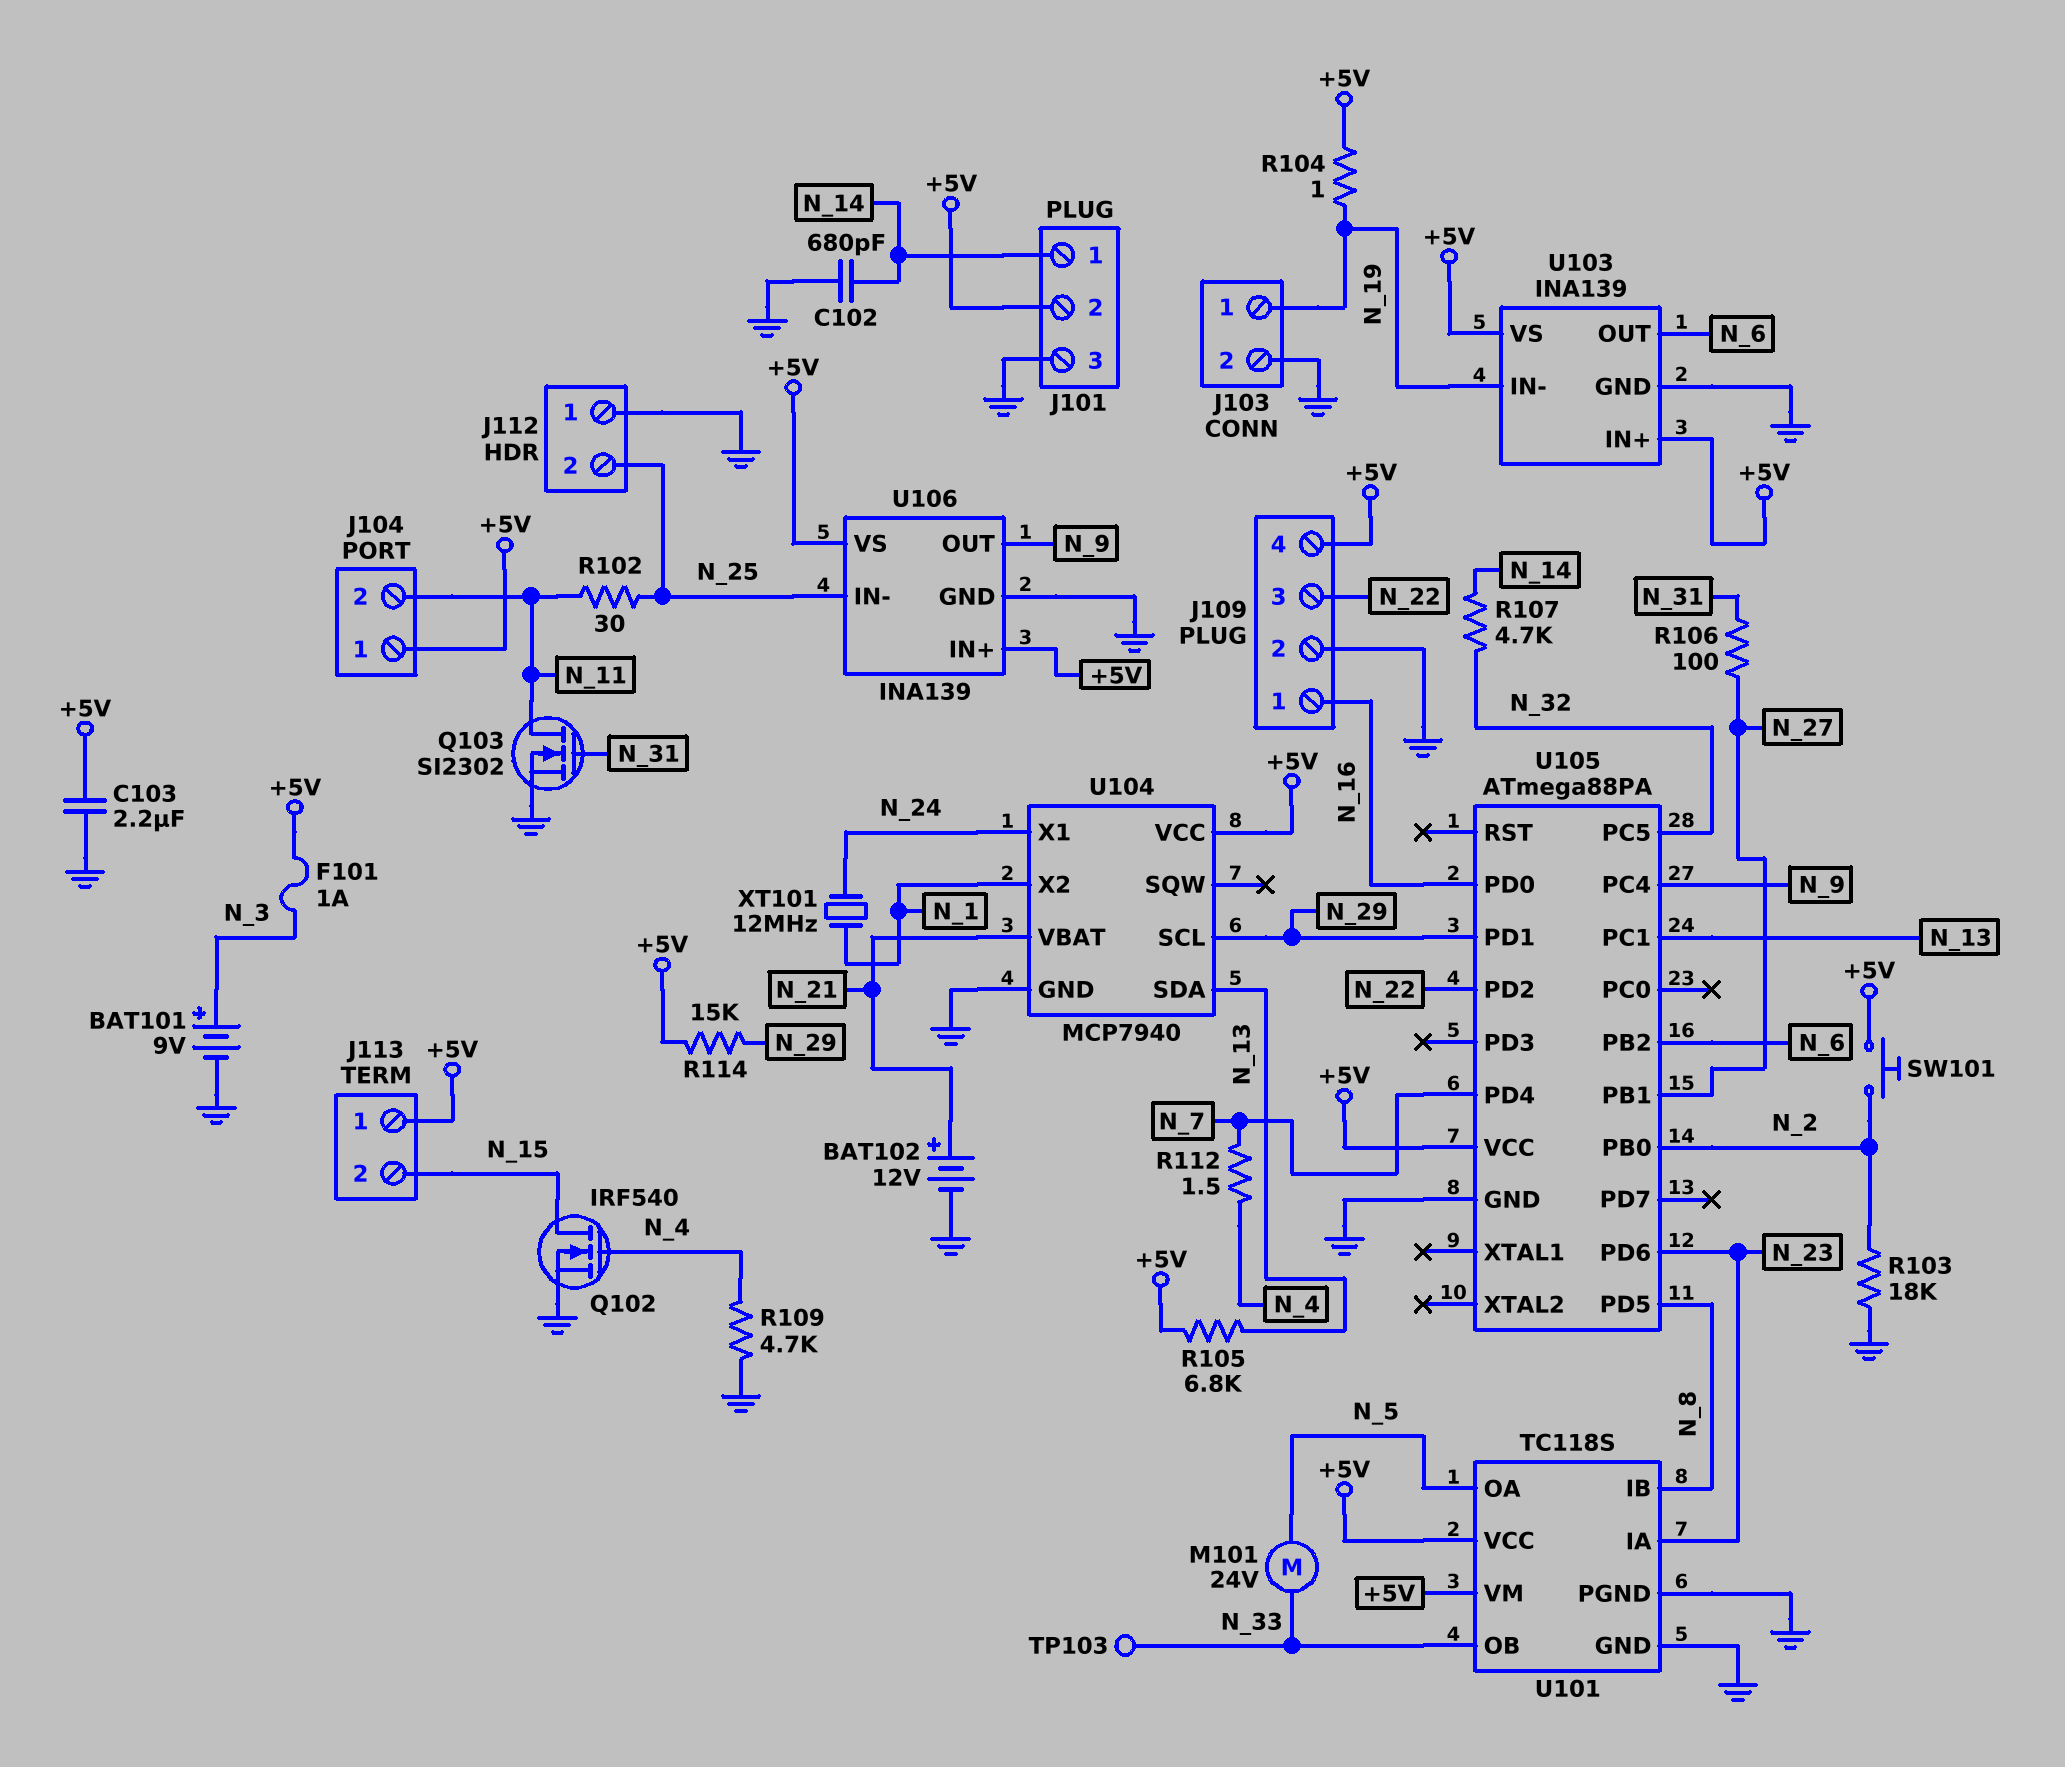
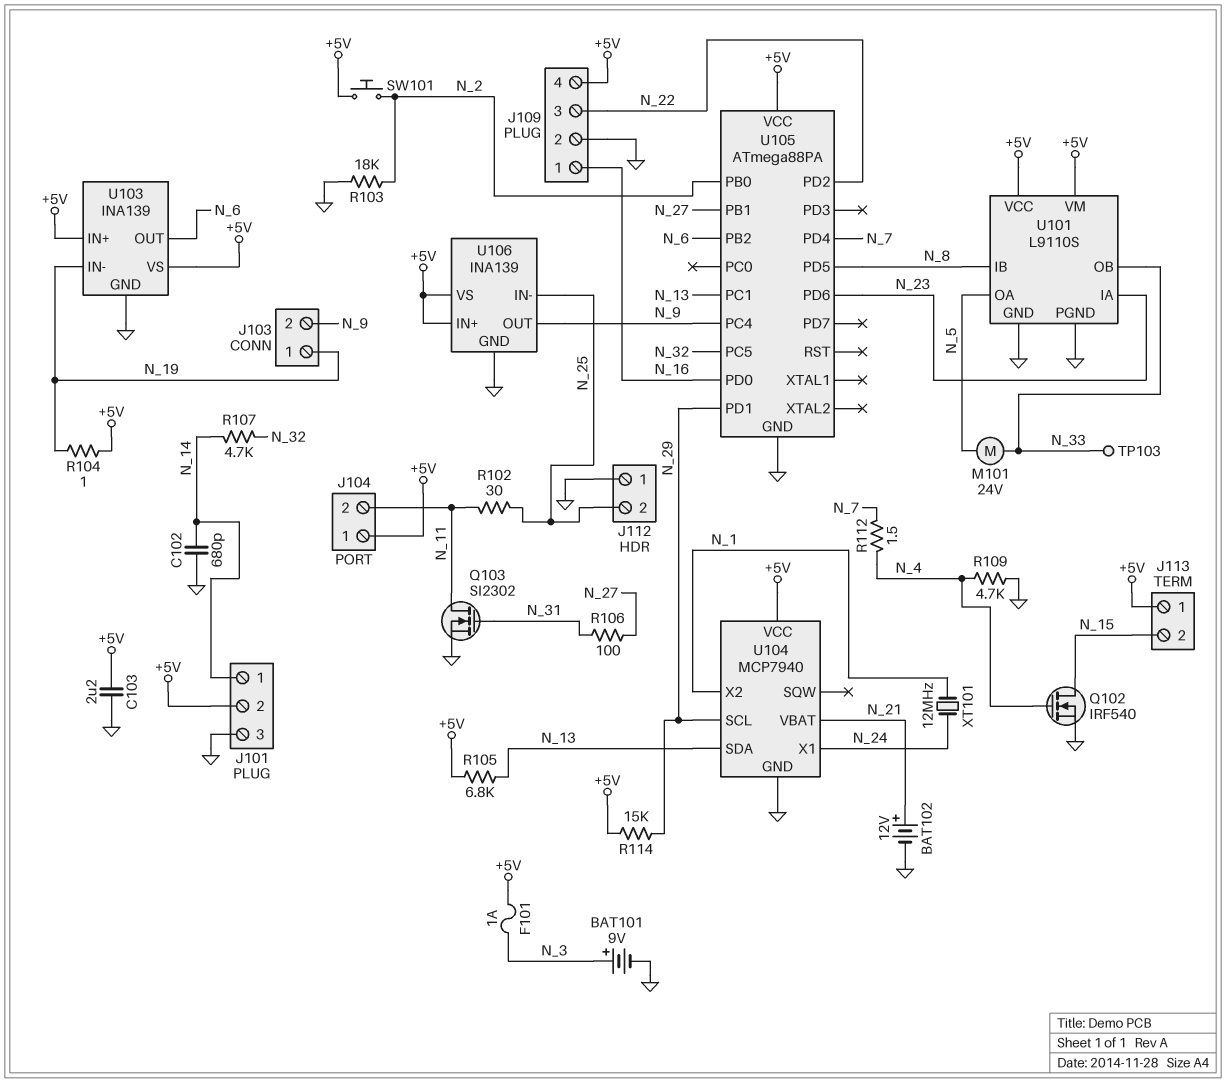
J103 pin 2: GND -> N_9
U101: TC118S -> L9110S

